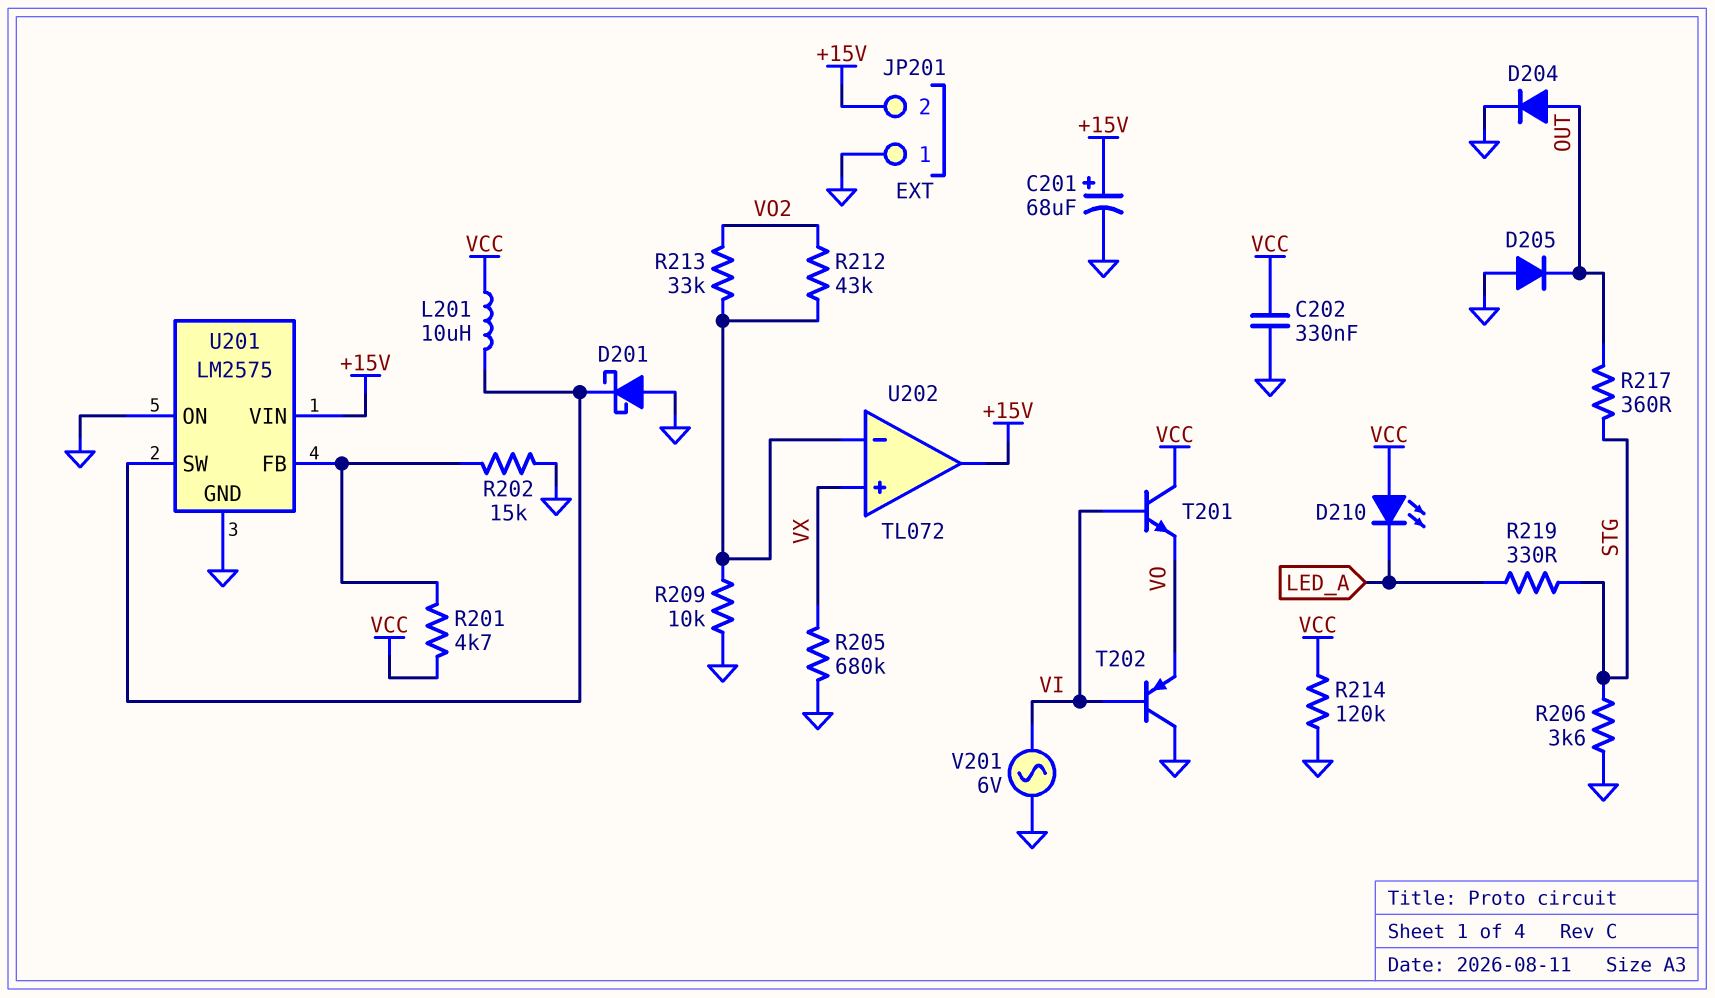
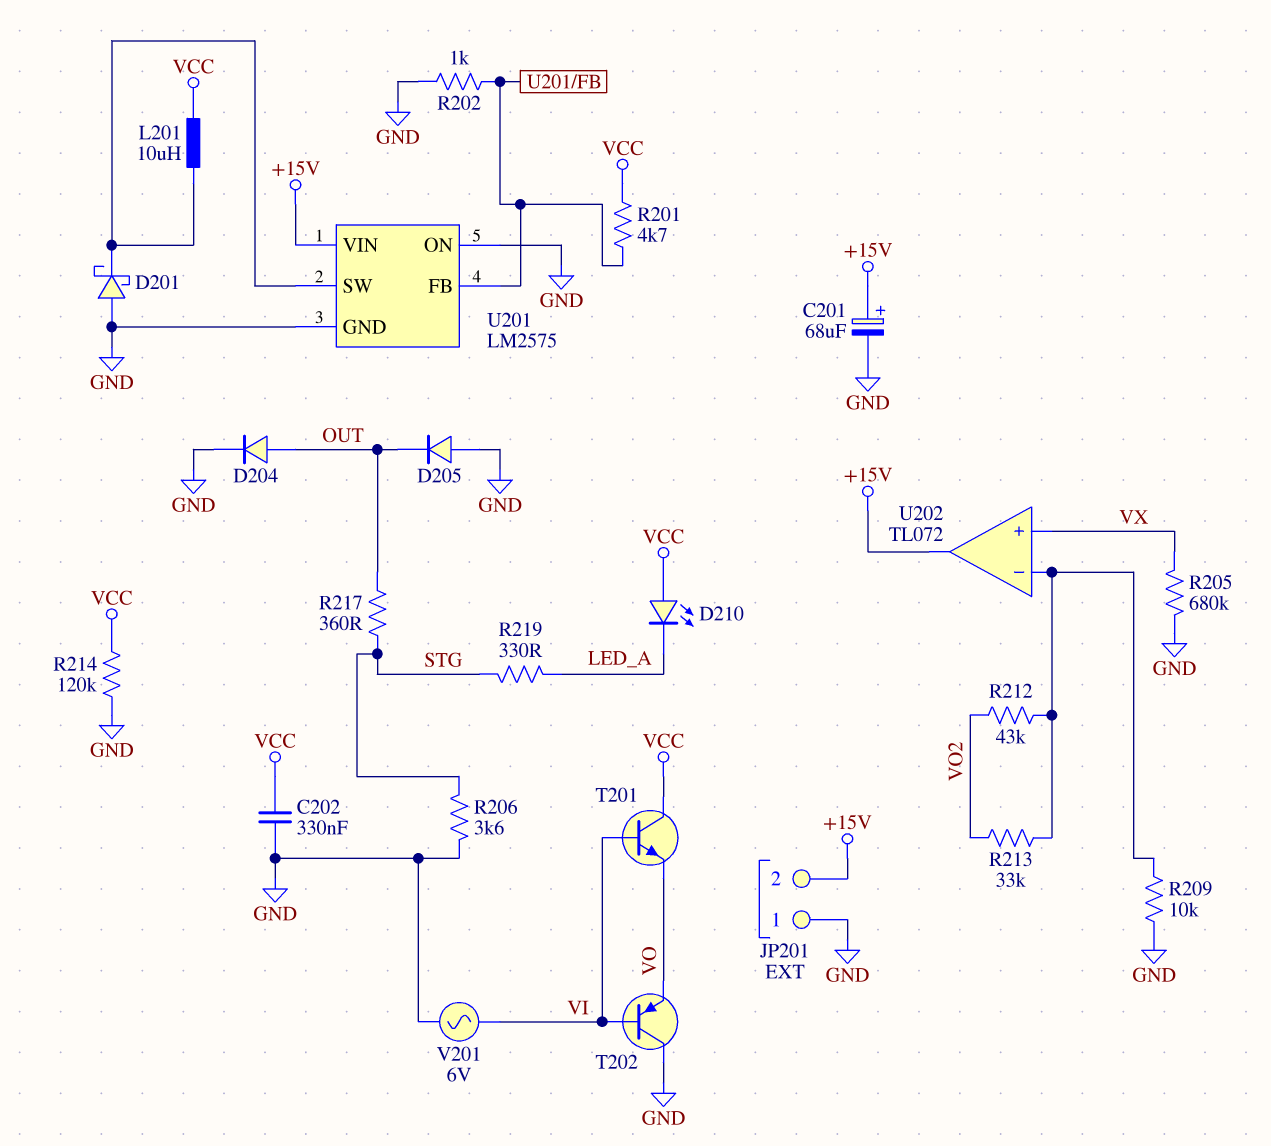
R202: 15k (GND, U201/FB) -> 1k (GND, U201/FB)

